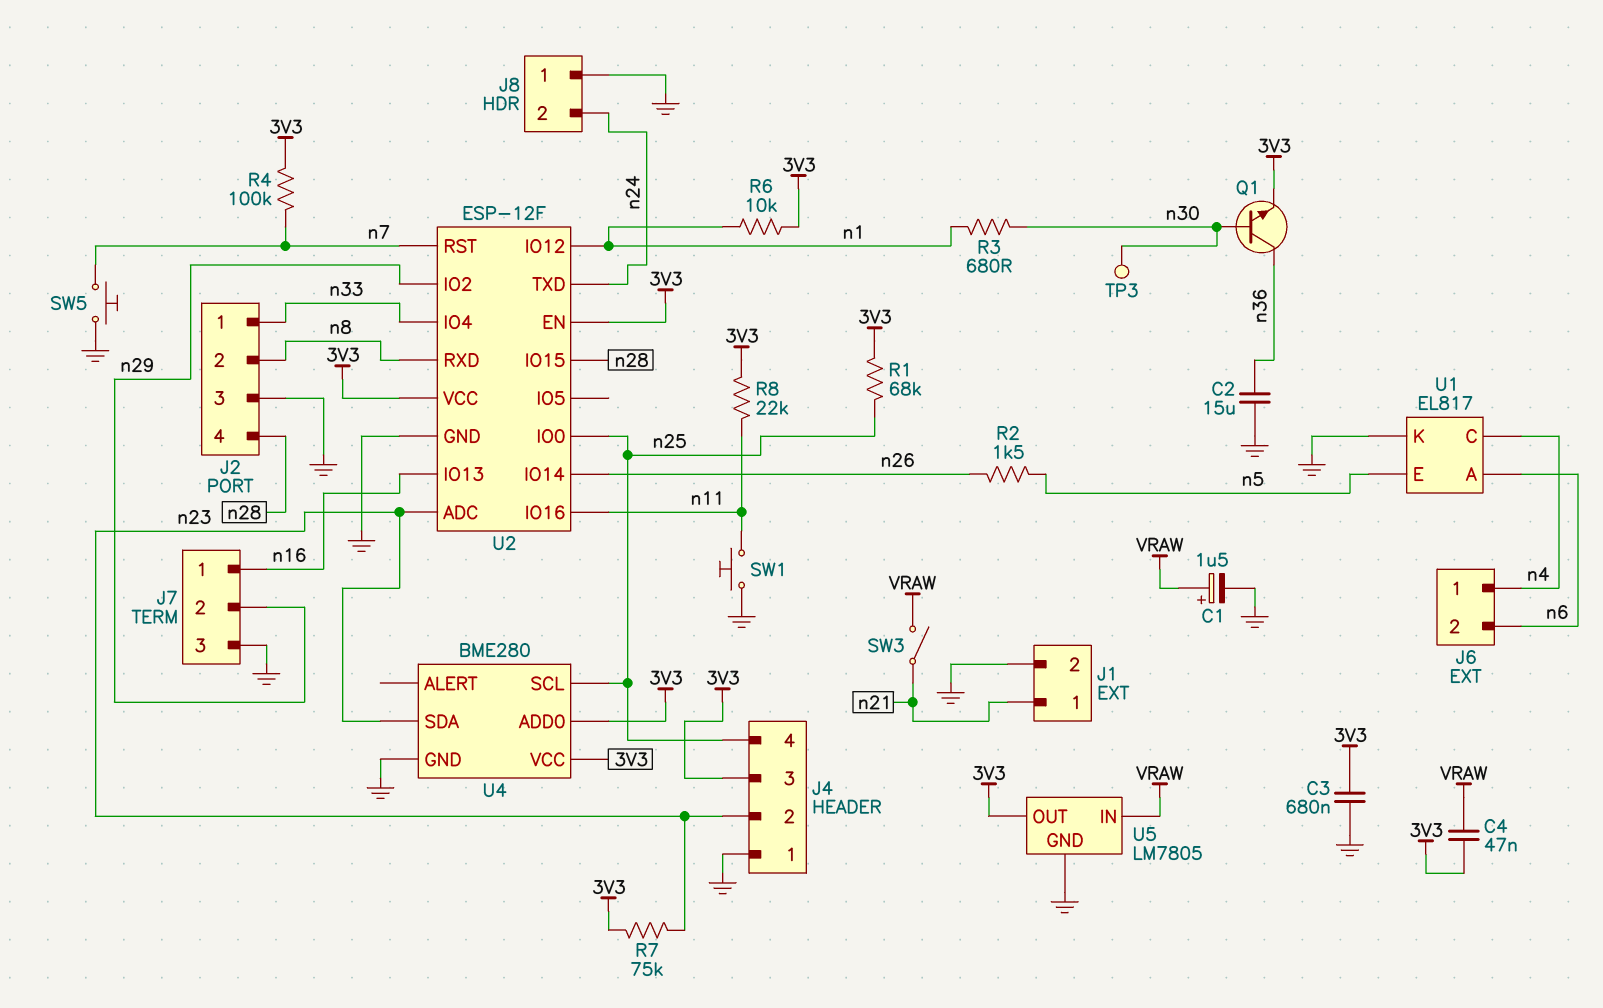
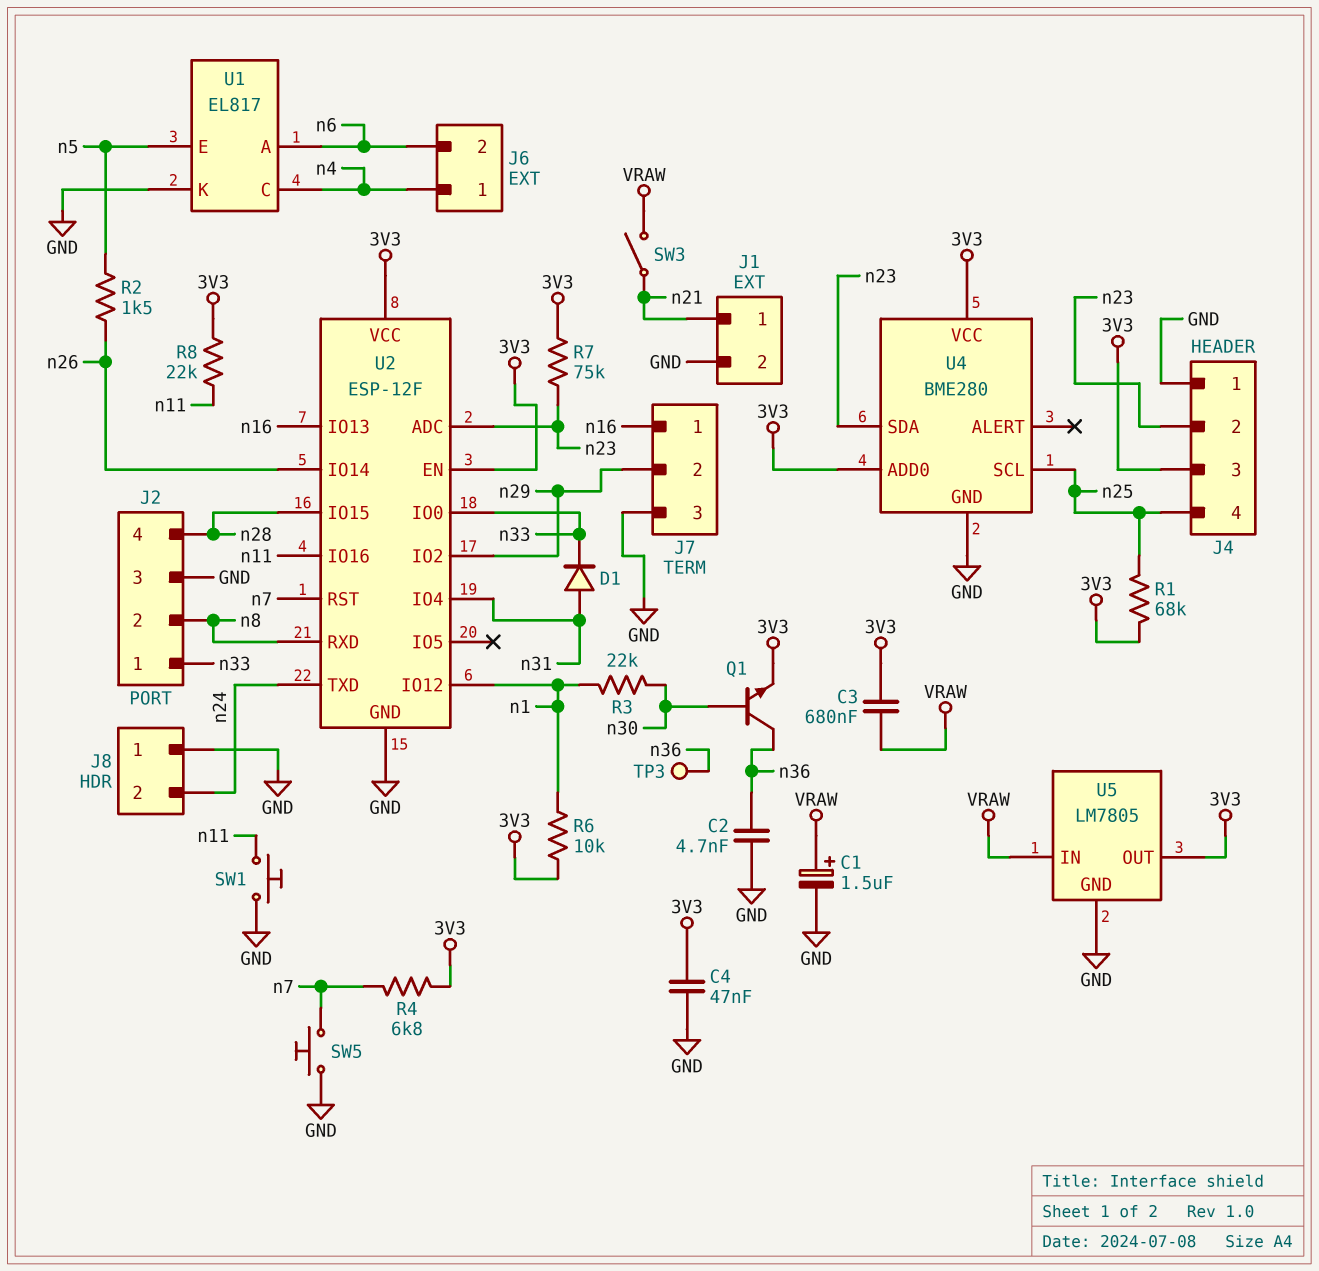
C2: 15uF (GND, n36) -> 4.7nF (GND, n36)
C3: 680nF (3V3, GND) -> 680nF (3V3, VRAW)
C4: 47nF (3V3, VRAW) -> 47nF (3V3, GND)
D1: none -> diode (A n31, K n33)
R3: 680 (n1, n30) -> 22k (n1, n30)
R4: 100k (3V3, n7) -> 6.8k (3V3, n7)
TP3: test point (n30) -> test point (n36)
U2 pin IO0: n25 -> n33
U2 pin IO4: n33 -> n31

